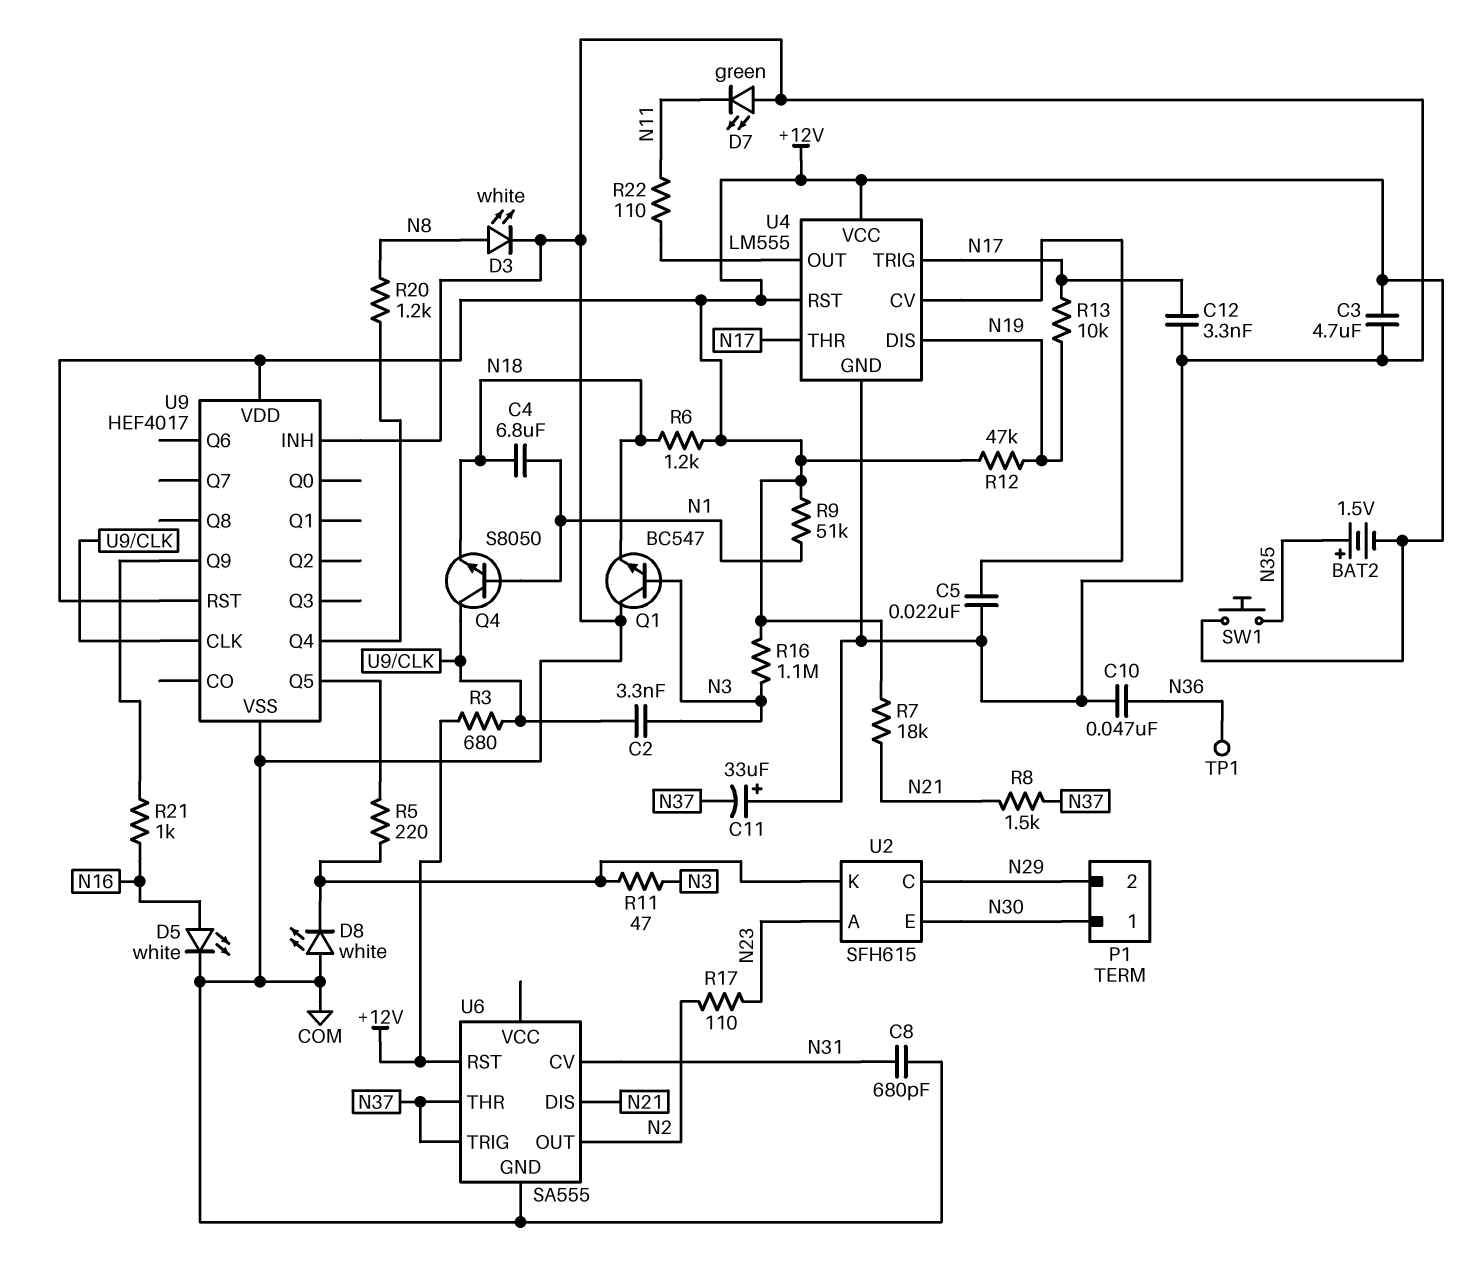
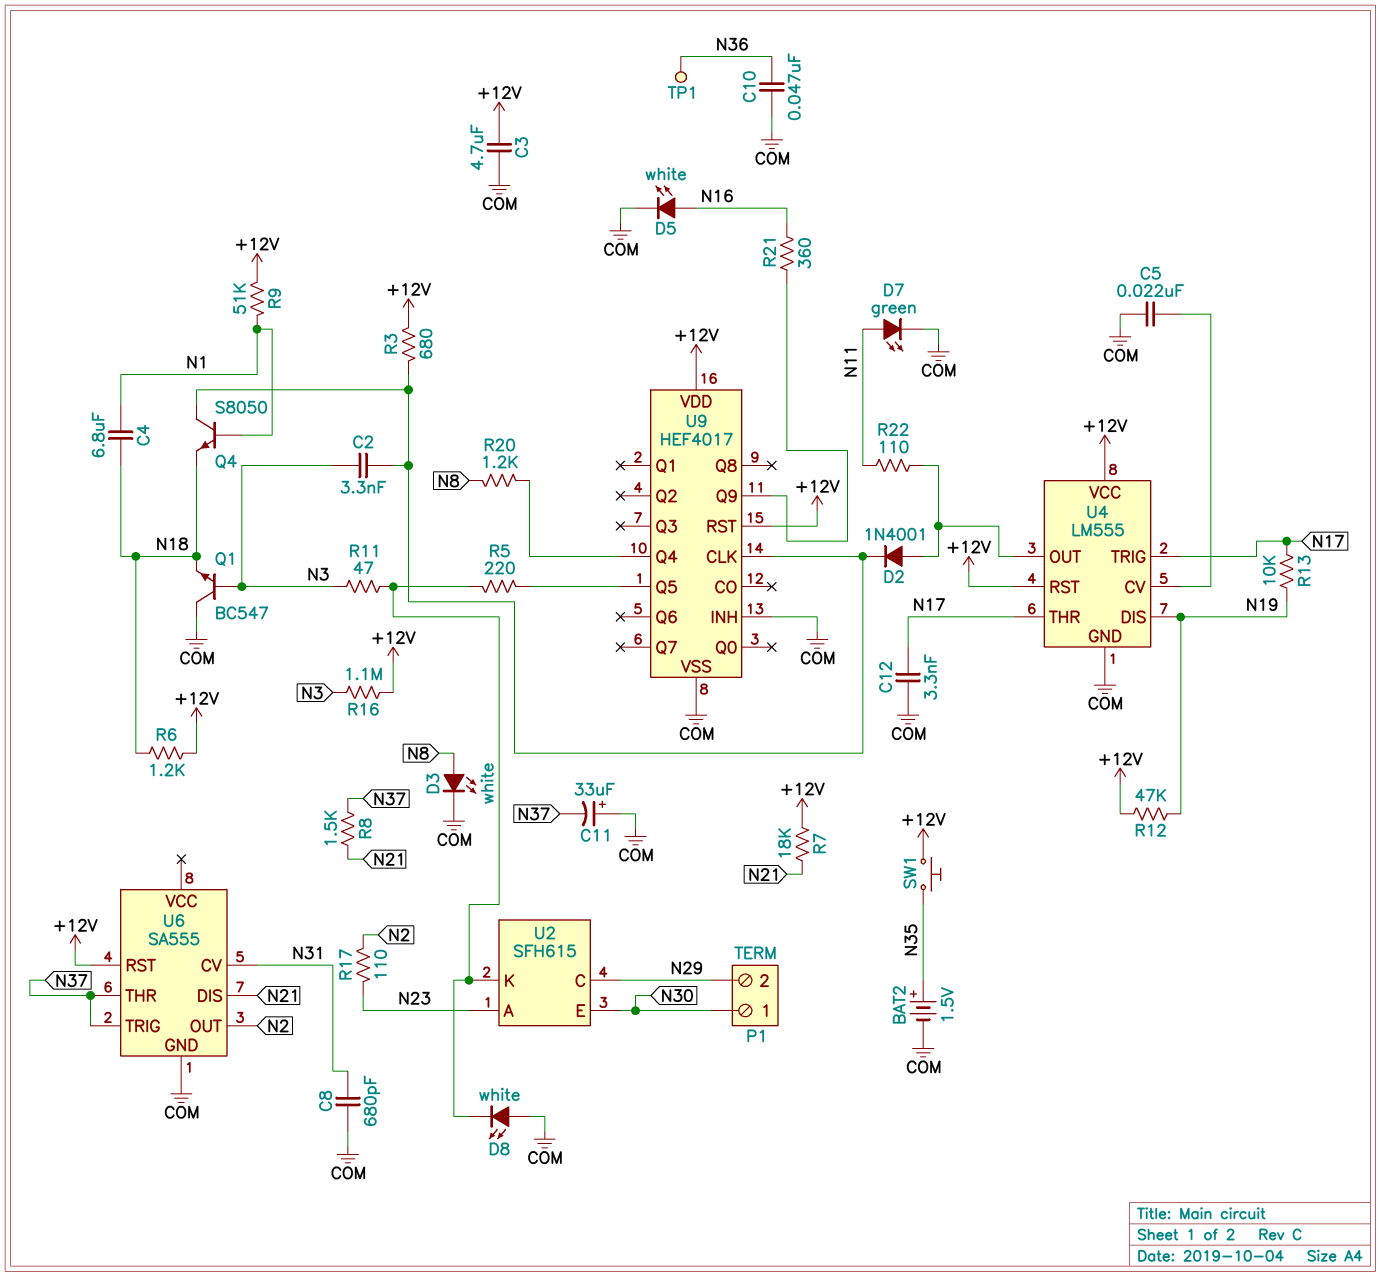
BAT2: 1.5V (plus N35, minus +12V) -> 1.5V (plus N35, minus COM)
D2: none -> diode 1N4001 (A U4/OUT, K U9/CLK)
D7: LED green (A COM, K N11) -> LED green (A N11, K COM)
R21: 1k (N16, U9/Q9) -> 360 (N16, U9/Q9)

